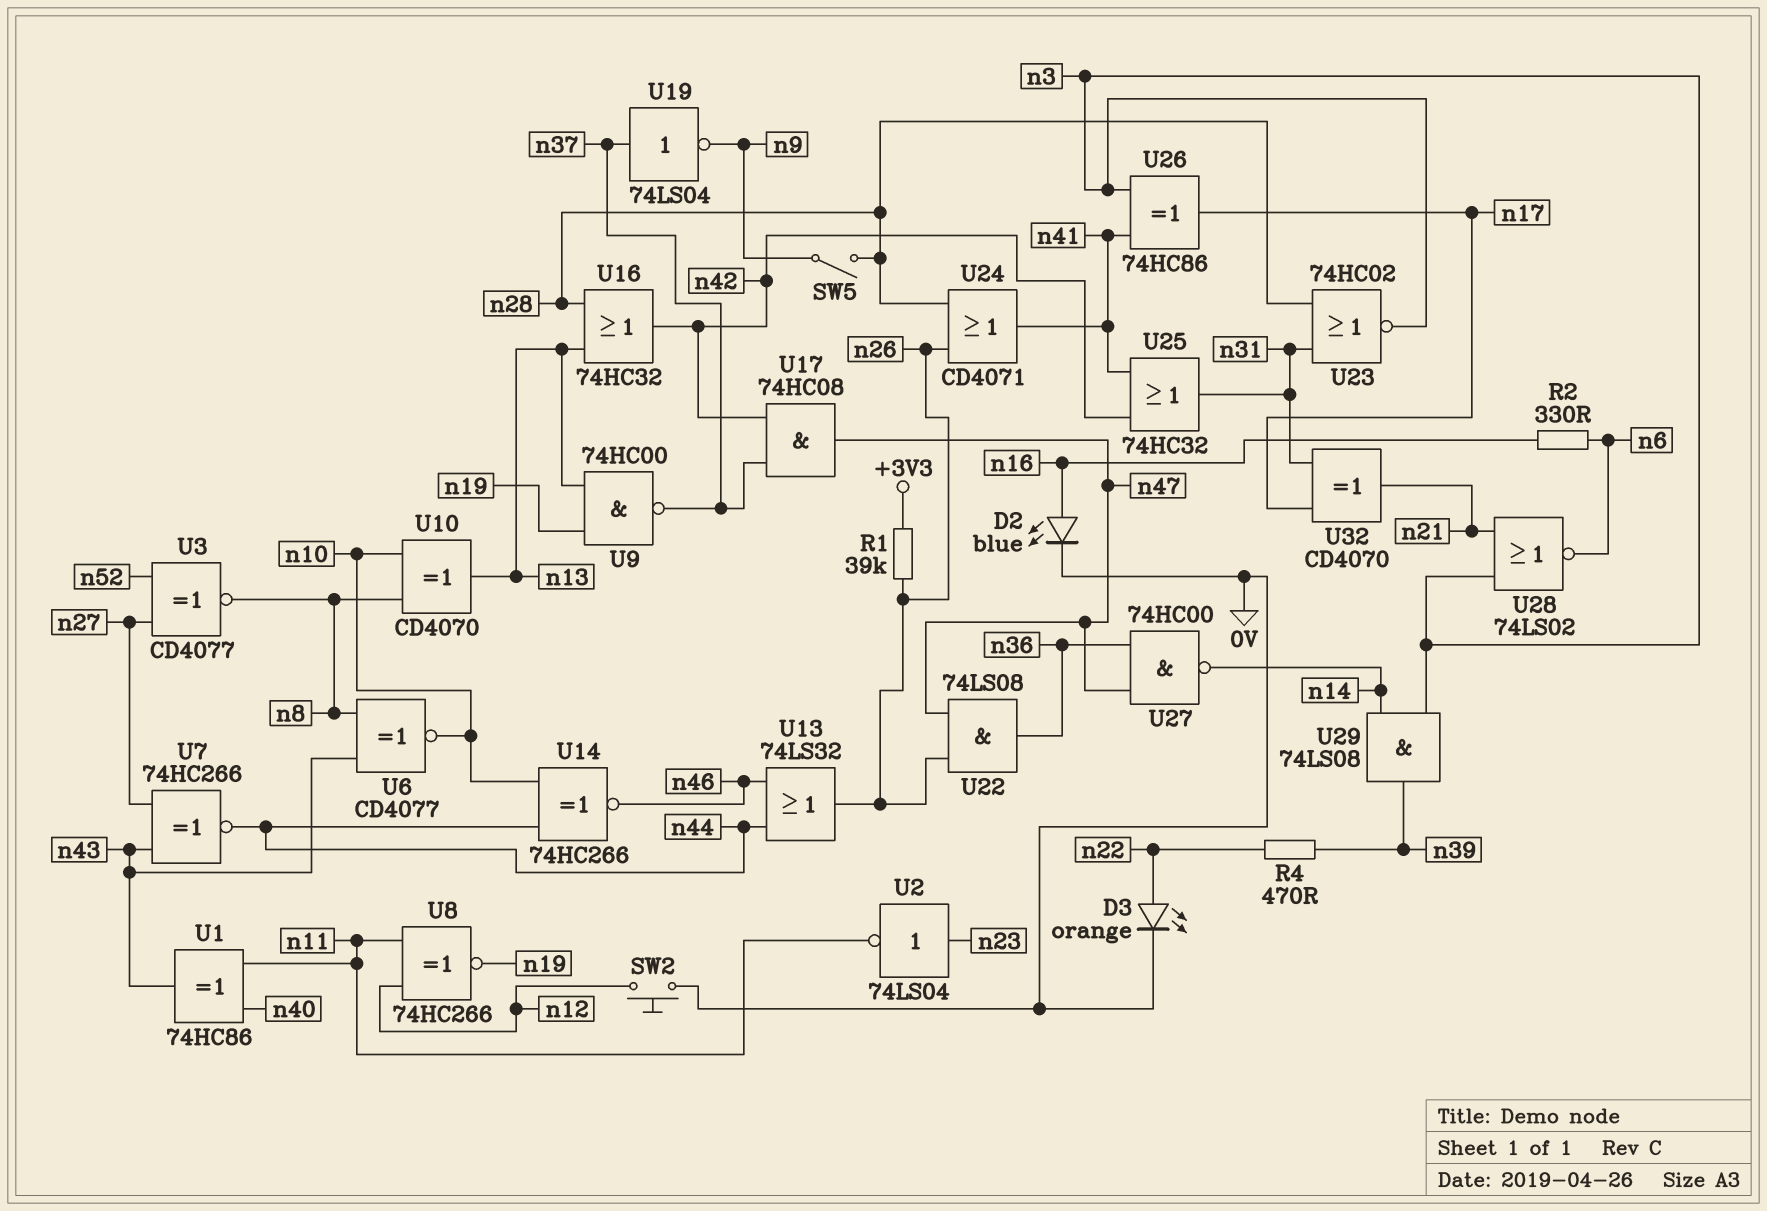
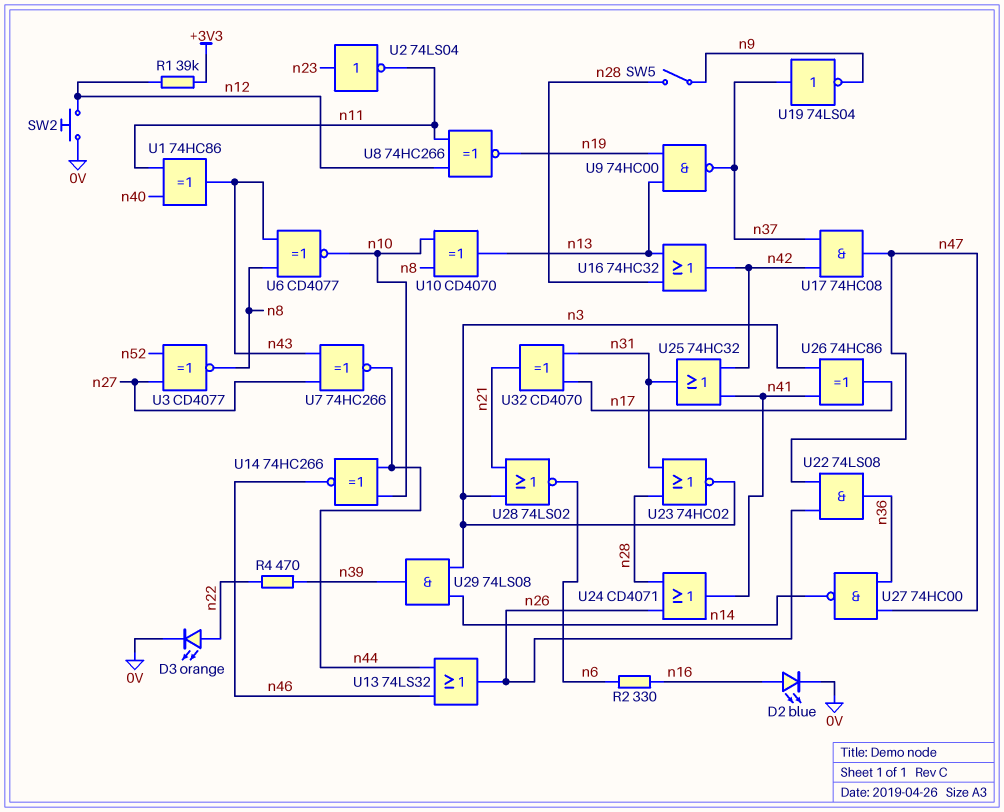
R1: 39k (+3V3, n26) -> 39k (+3V3, n12)

